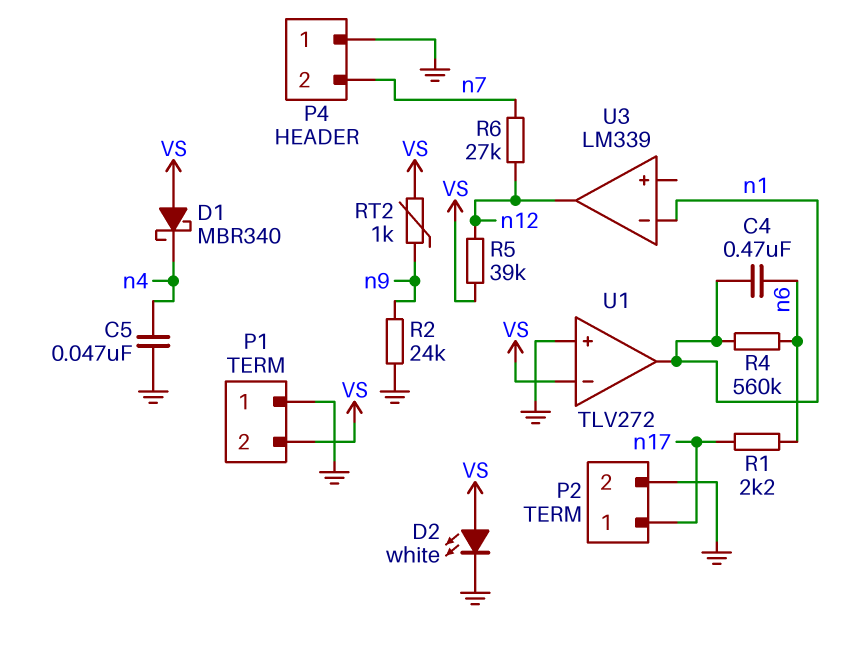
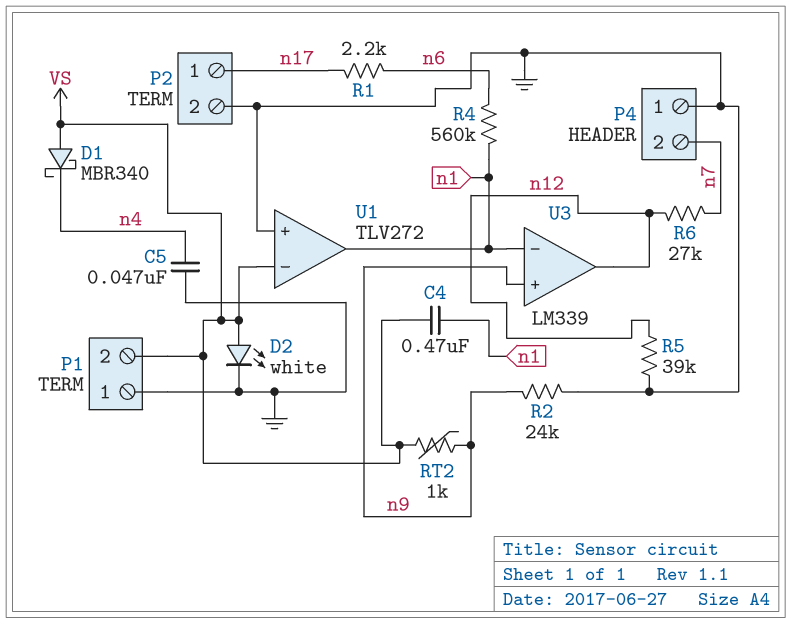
C4: 470nF (n1, n6) -> 470nF (VS, n1)
R5: 39k (VS, n12) -> 39k (GND, n12)
U3 pin in+: none -> n9

